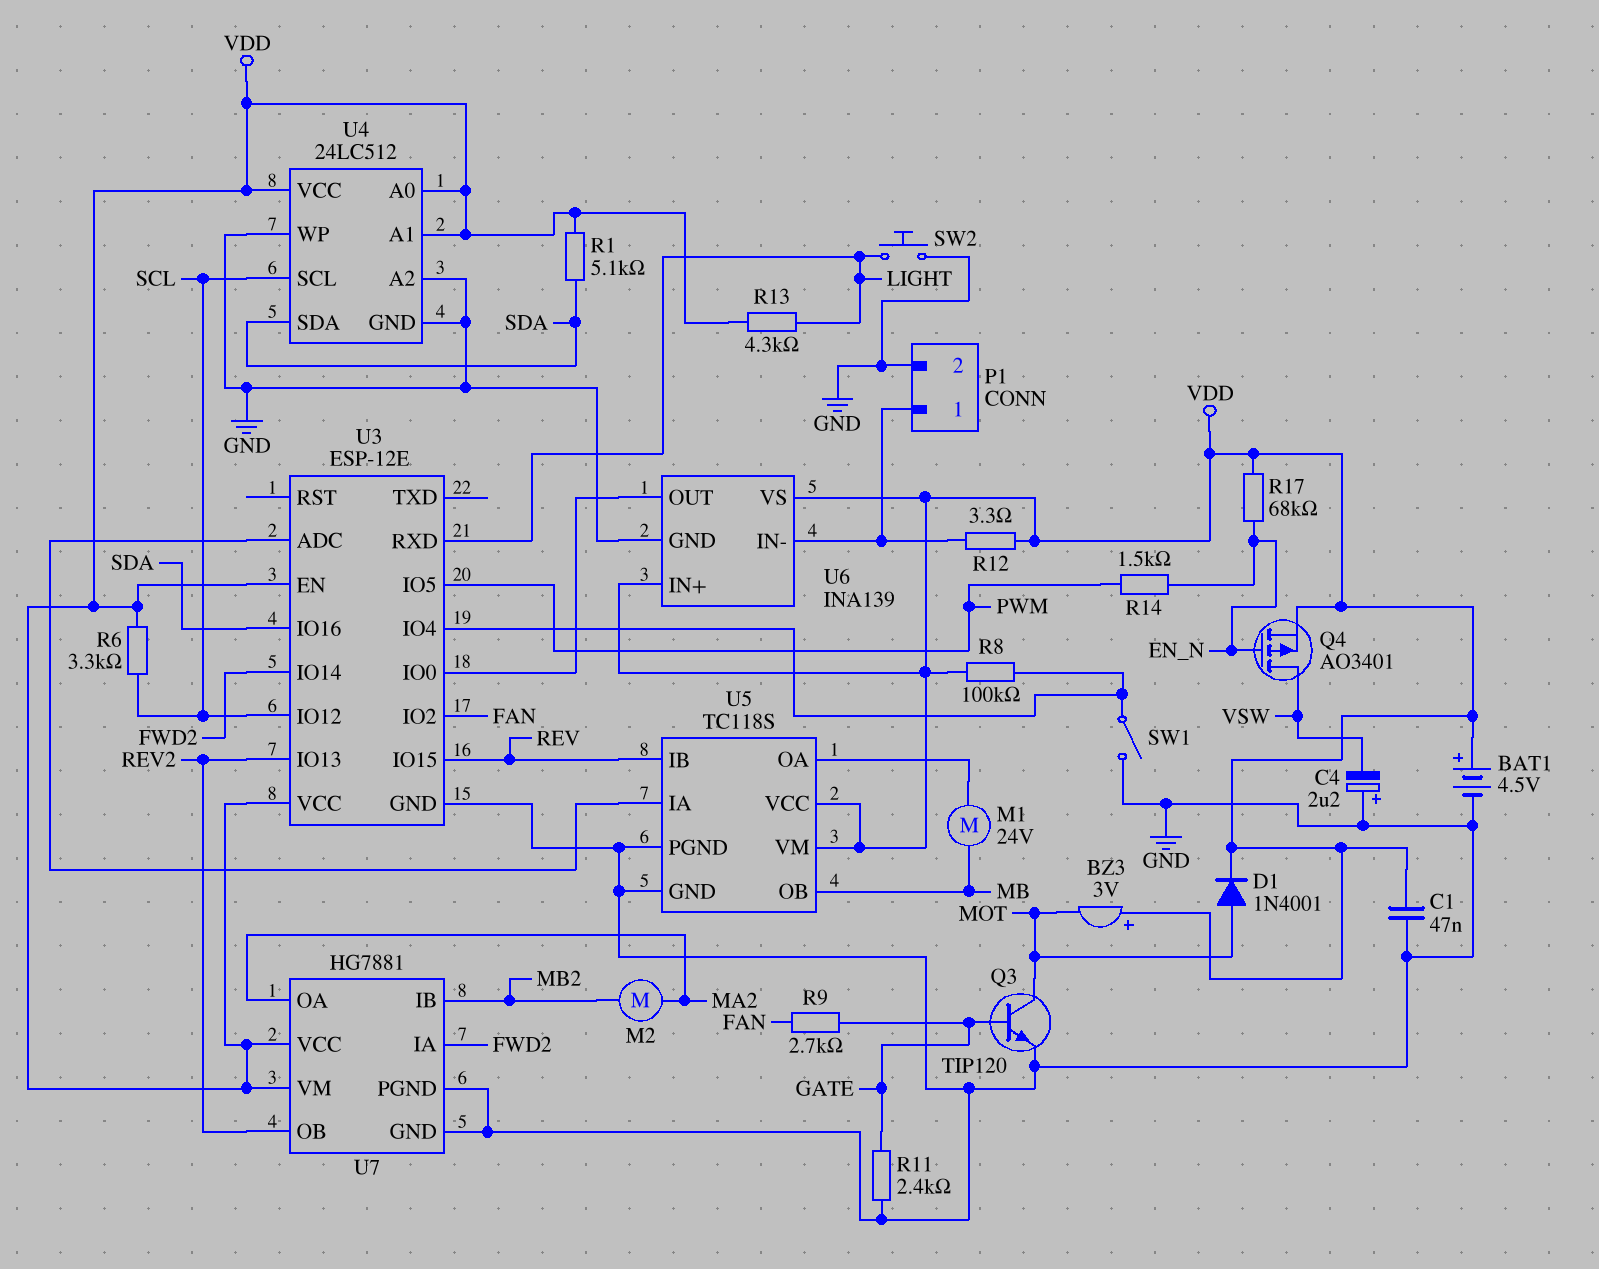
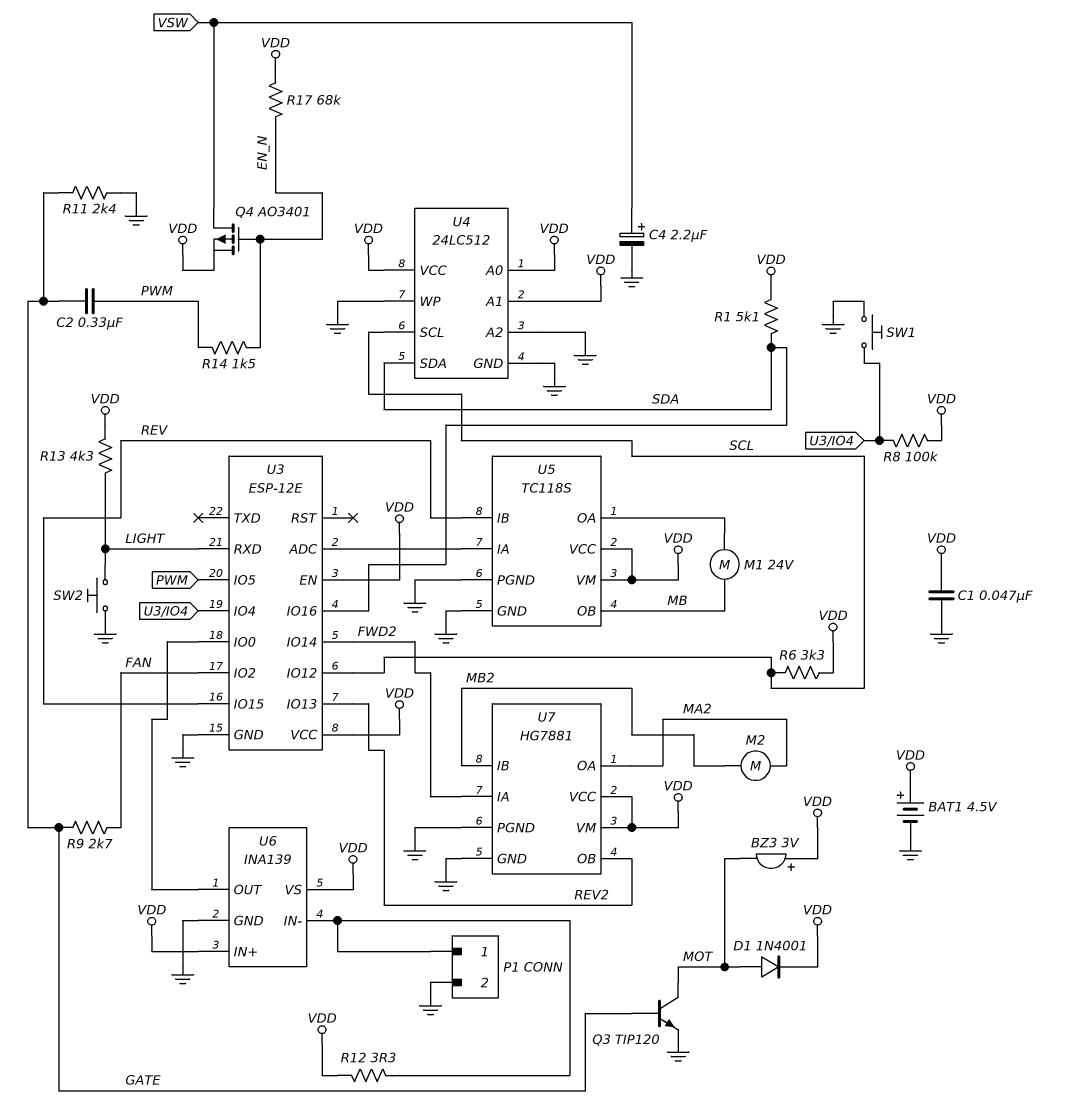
C2: none -> 330nF (GATE, PWM)
C4: 2.2uF (plus GND, minus VSW) -> 2.2uF (plus VSW, minus GND)
SW1: switch (GND, U3/IO4) -> button (GND, U3/IO4)

